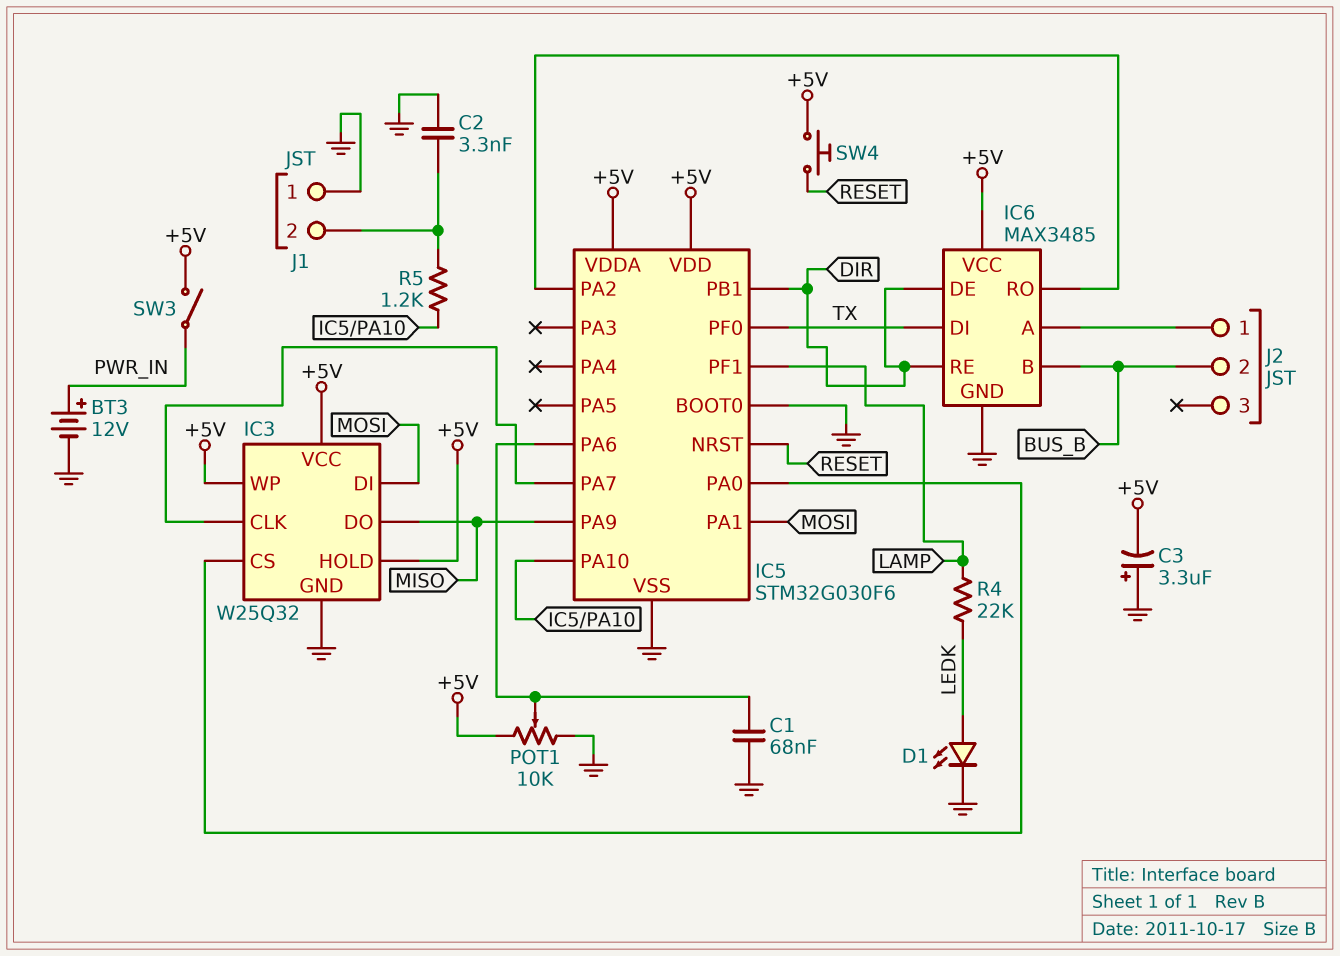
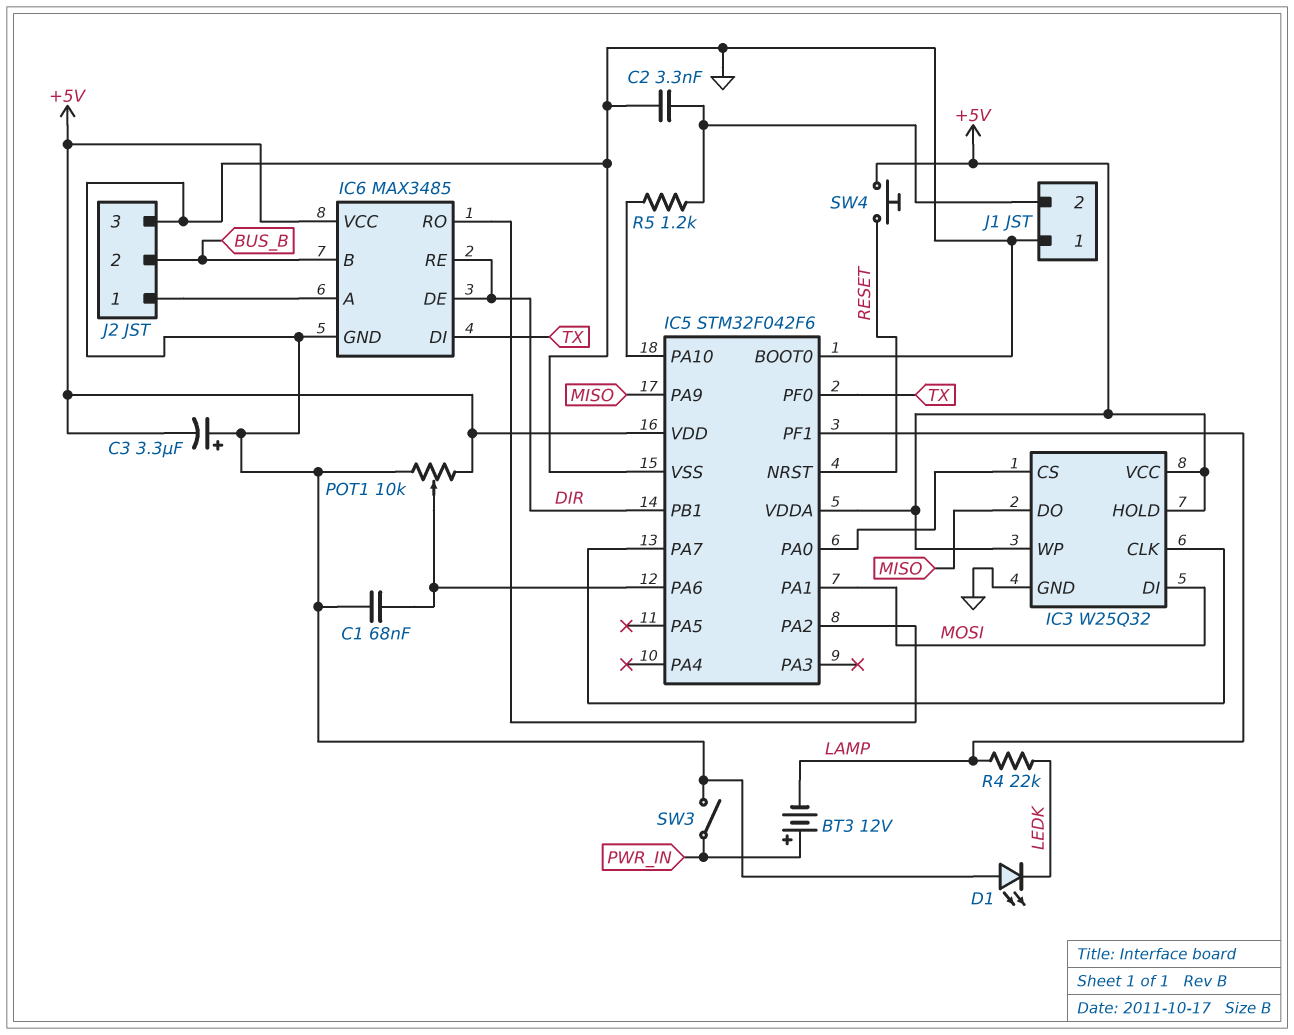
BT3: 12V (plus PWR_IN, minus GND) -> 12V (plus PWR_IN, minus LAMP)
D1: LED (A LEDK, K GND) -> LED (A GND, K LEDK)
IC5: STM32G030F6 -> STM32F042F6
J2 pin 3: none -> GND
SW3: switch (+5V, PWR_IN) -> switch (GND, PWR_IN)

